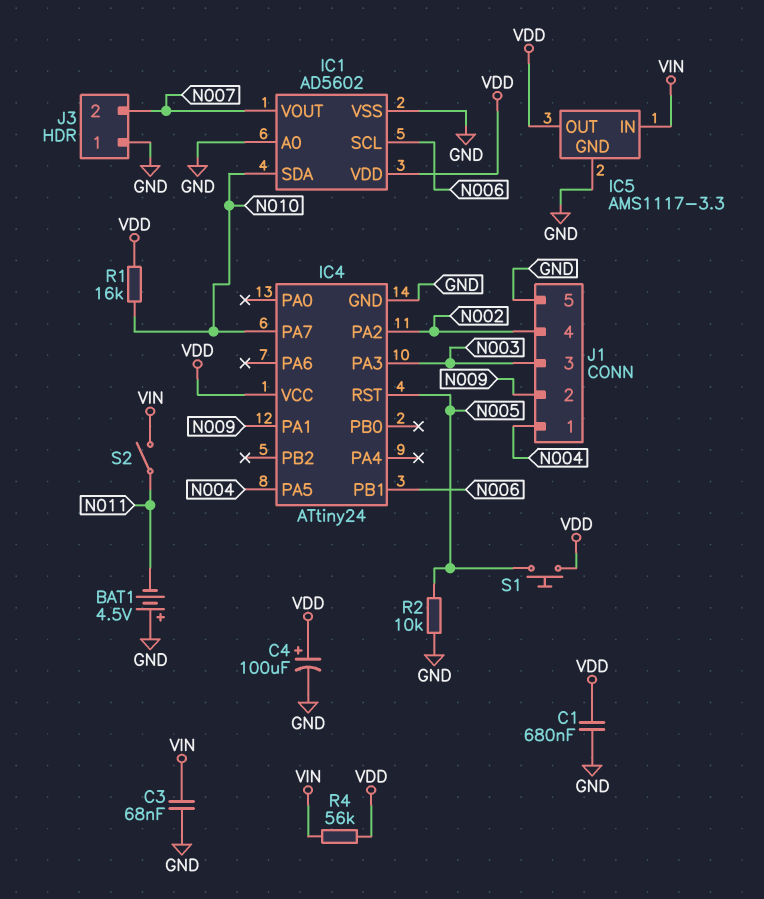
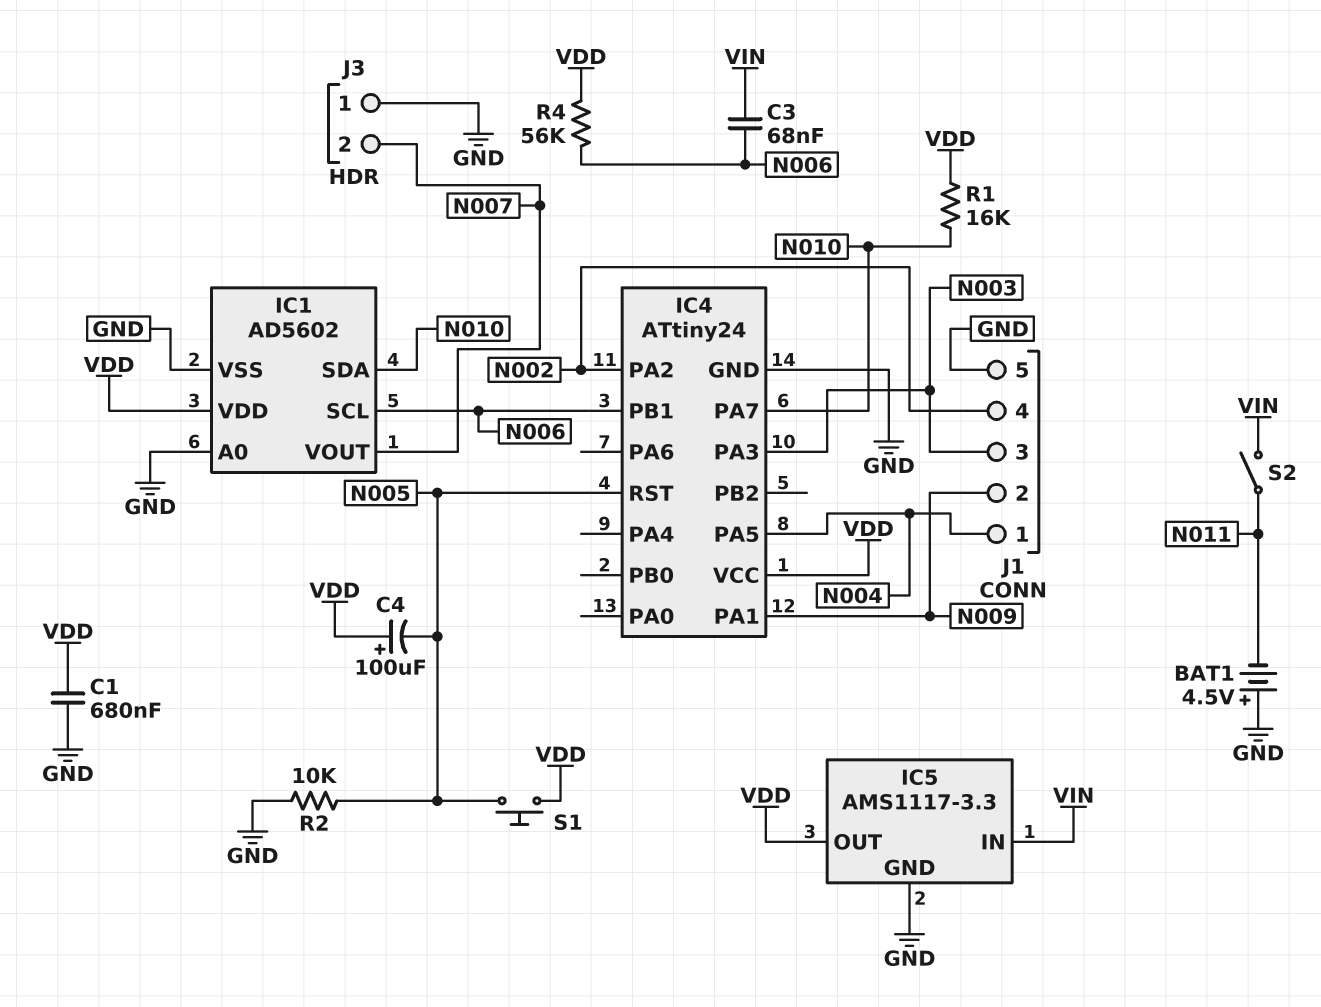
C3: 68nF (GND, VIN) -> 68nF (N006, VIN)
C4: 100uF (plus VDD, minus GND) -> 100uF (plus VDD, minus N005)
R4: 56k (VDD, VIN) -> 56k (N006, VDD)

